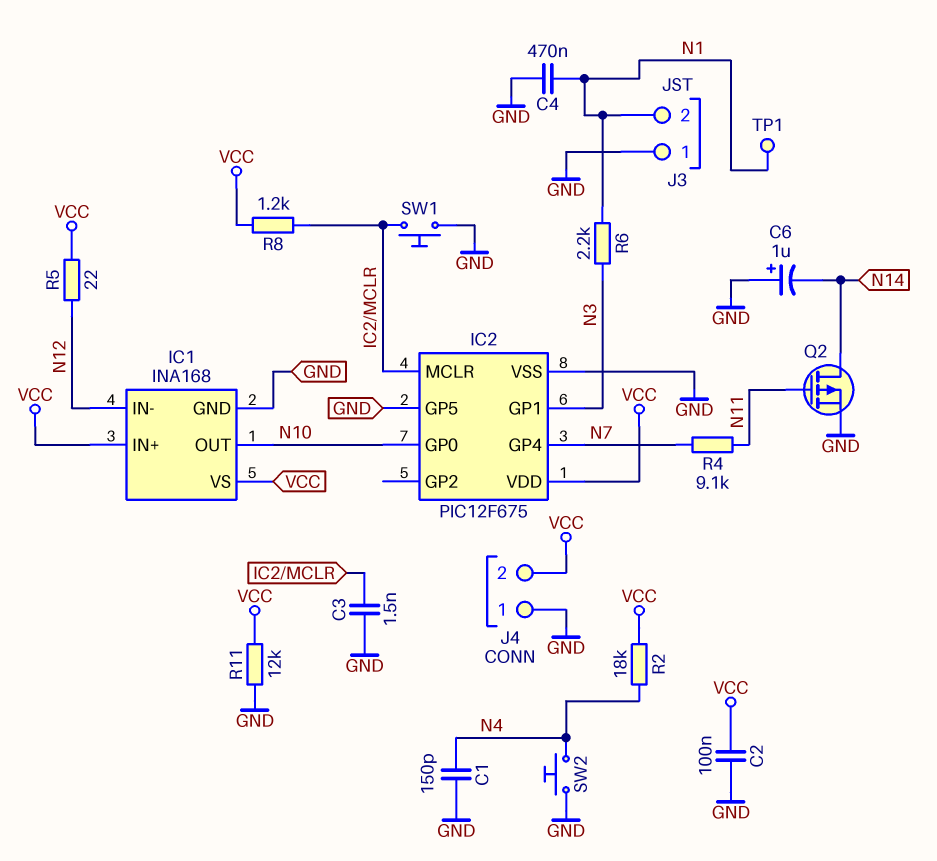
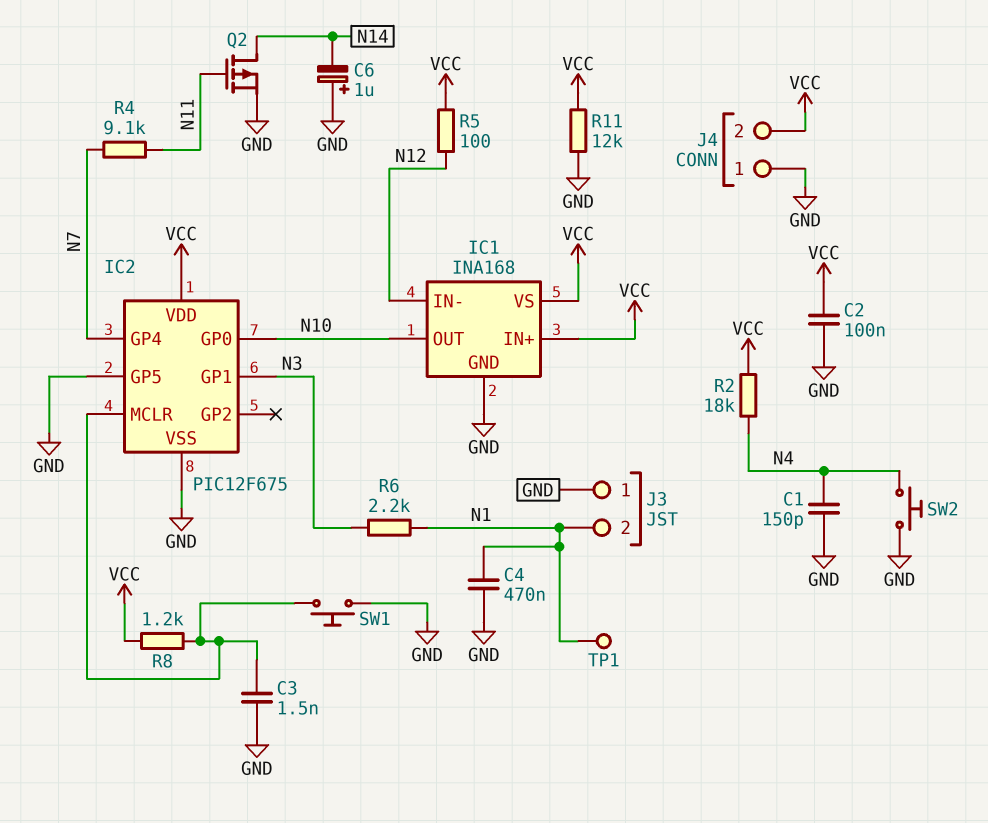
R5: 22 (N12, VCC) -> 100 (N12, VCC)

